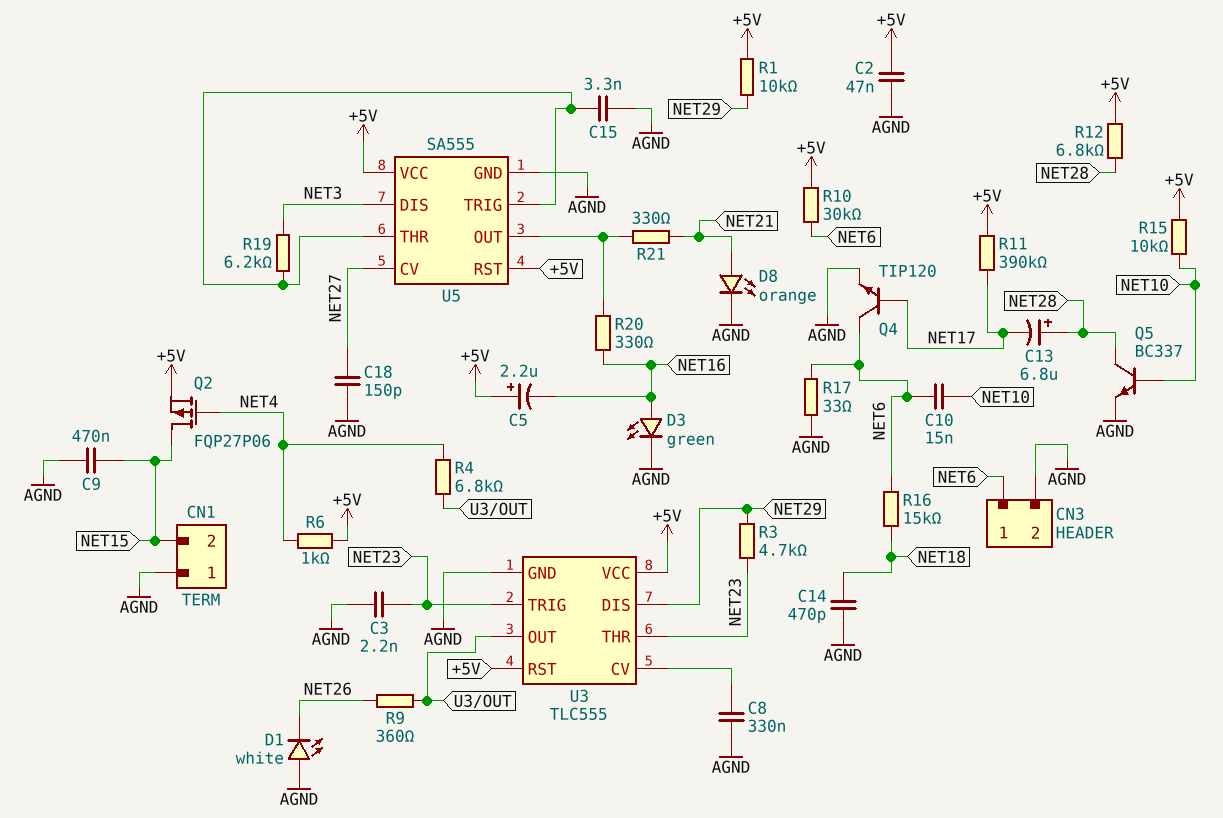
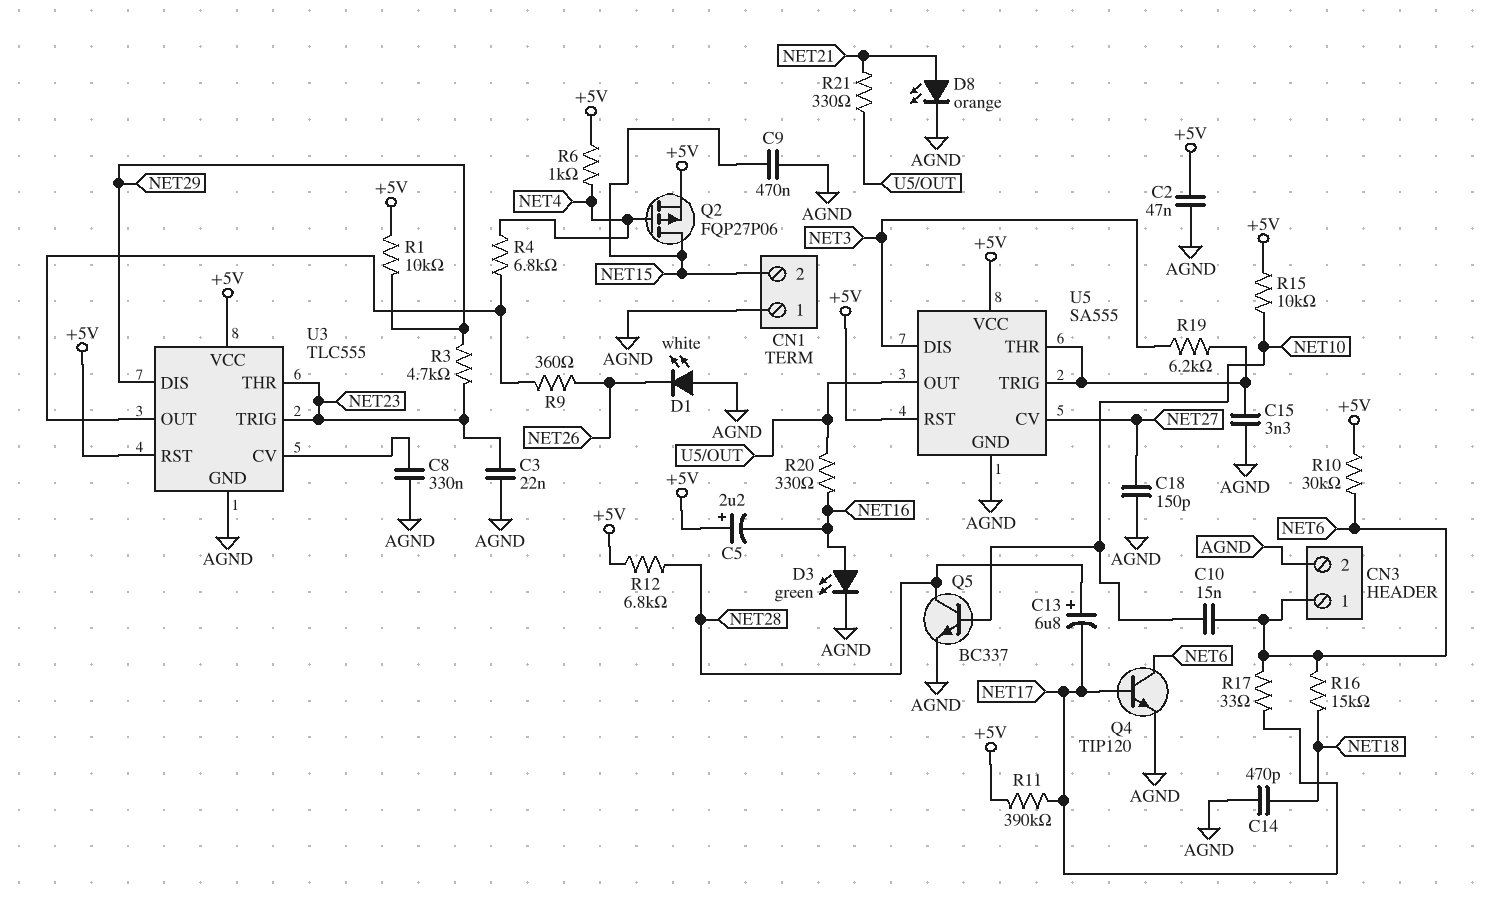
C3: 2.2nF (AGND, NET23) -> 22nF (AGND, NET23)
R17: 33 (AGND, NET6) -> 33 (NET6, NET17)

